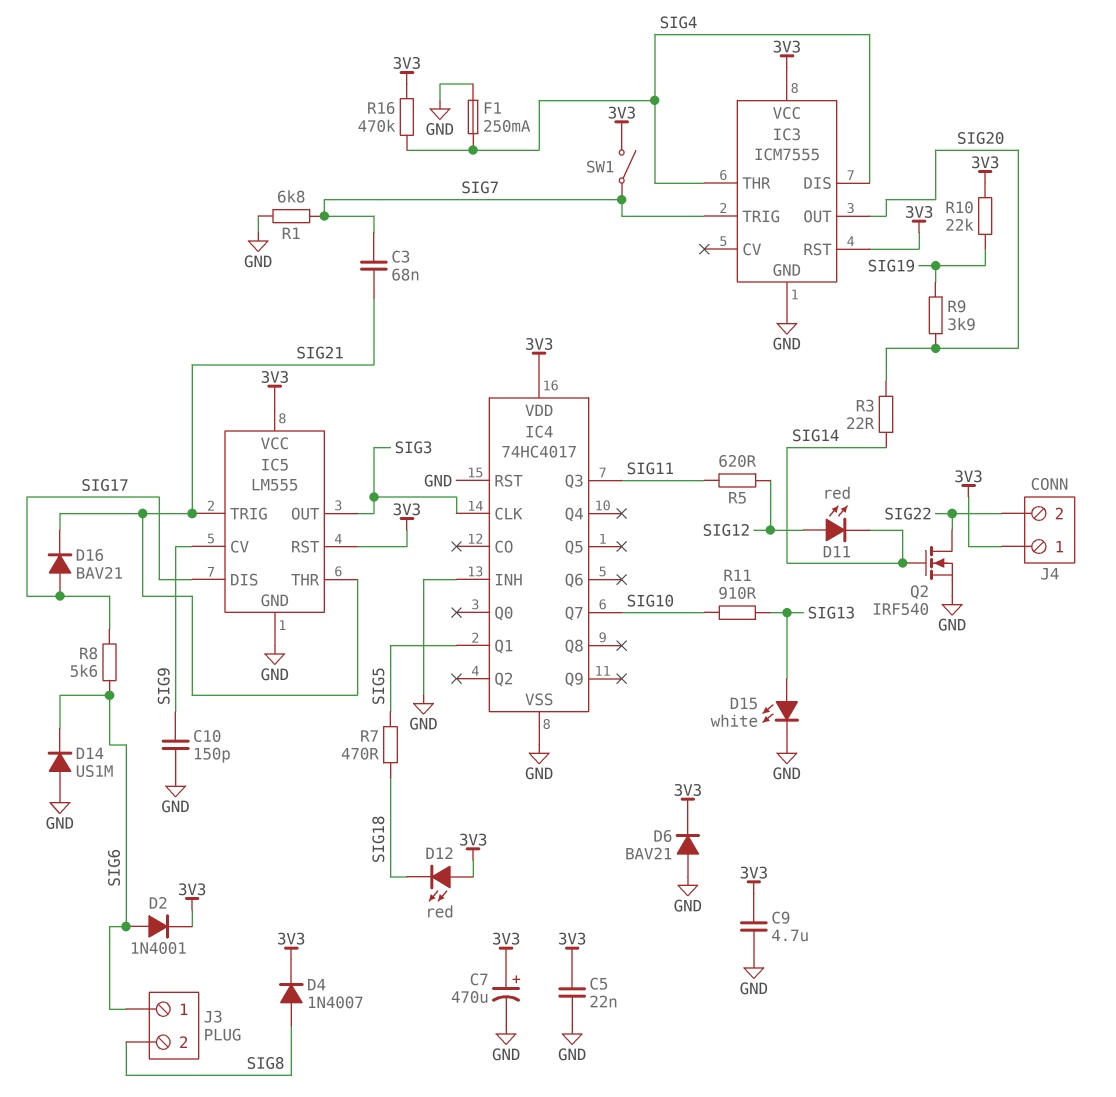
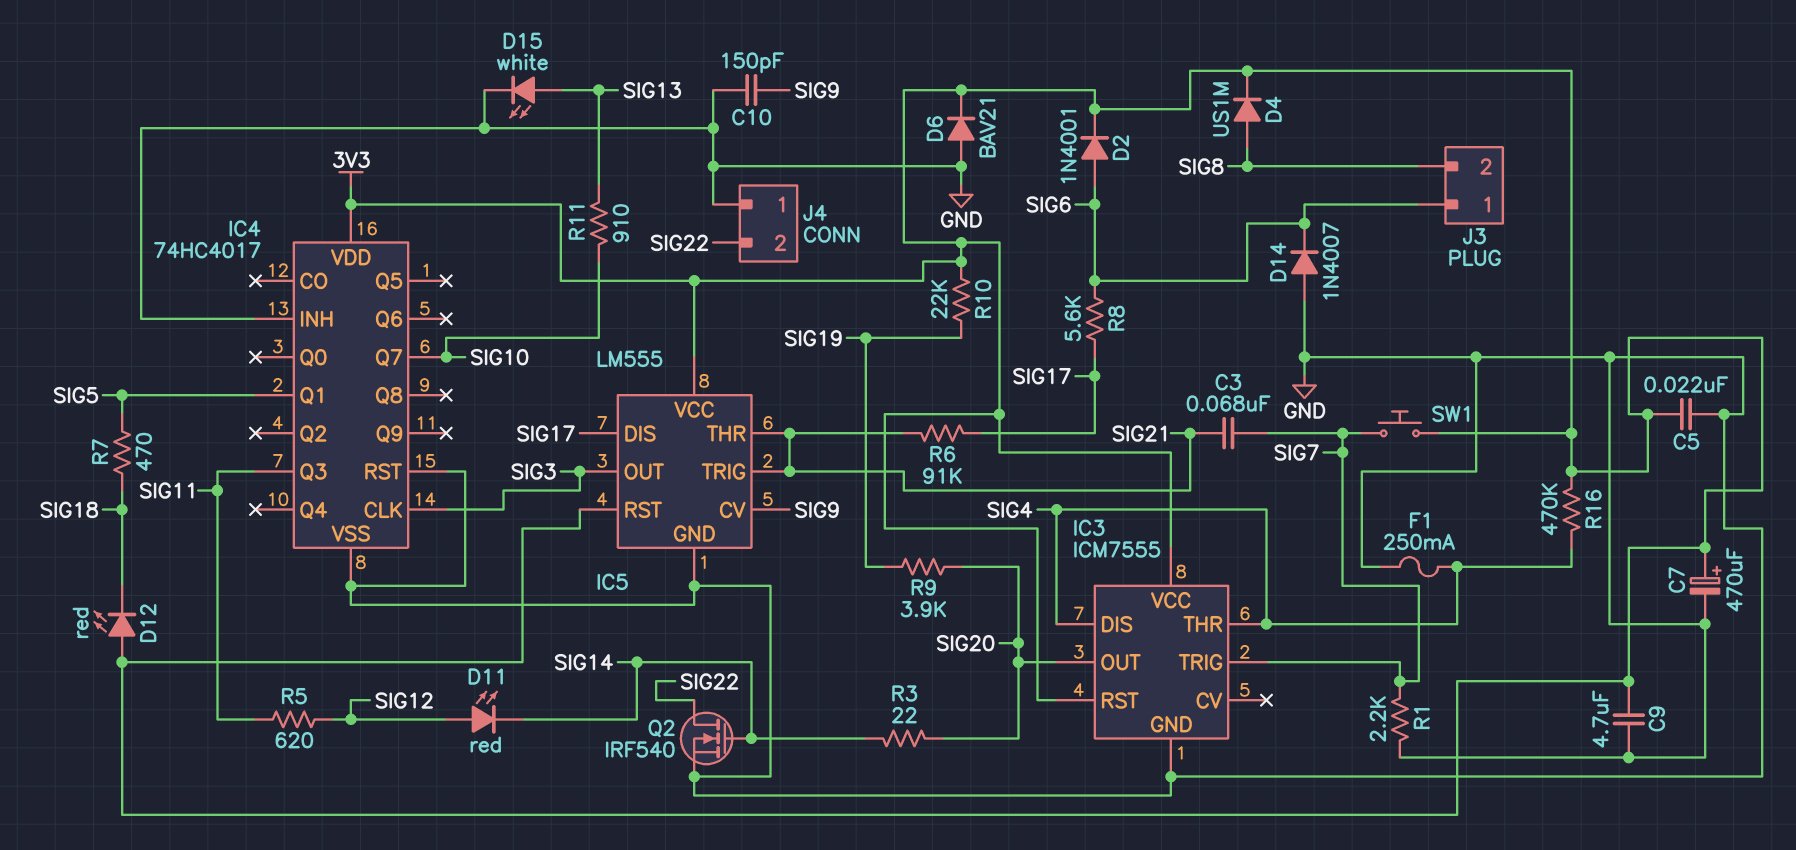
D4: diode 1N4007 (A SIG8, K 3V3) -> diode US1M (A SIG8, K 3V3)
D14: diode US1M (A GND, K SIG6) -> diode 1N4007 (A GND, K SIG6)
D16: diode BAV21 (A SIG17, K SIG21) -> none
J4 pin 1: 3V3 -> GND
R1: 6.8k (GND, SIG7) -> 2.2k (GND, SIG7)
R6: none -> 91k (SIG17, SIG21)
SW1: switch (3V3, SIG7) -> button (3V3, SIG7)

